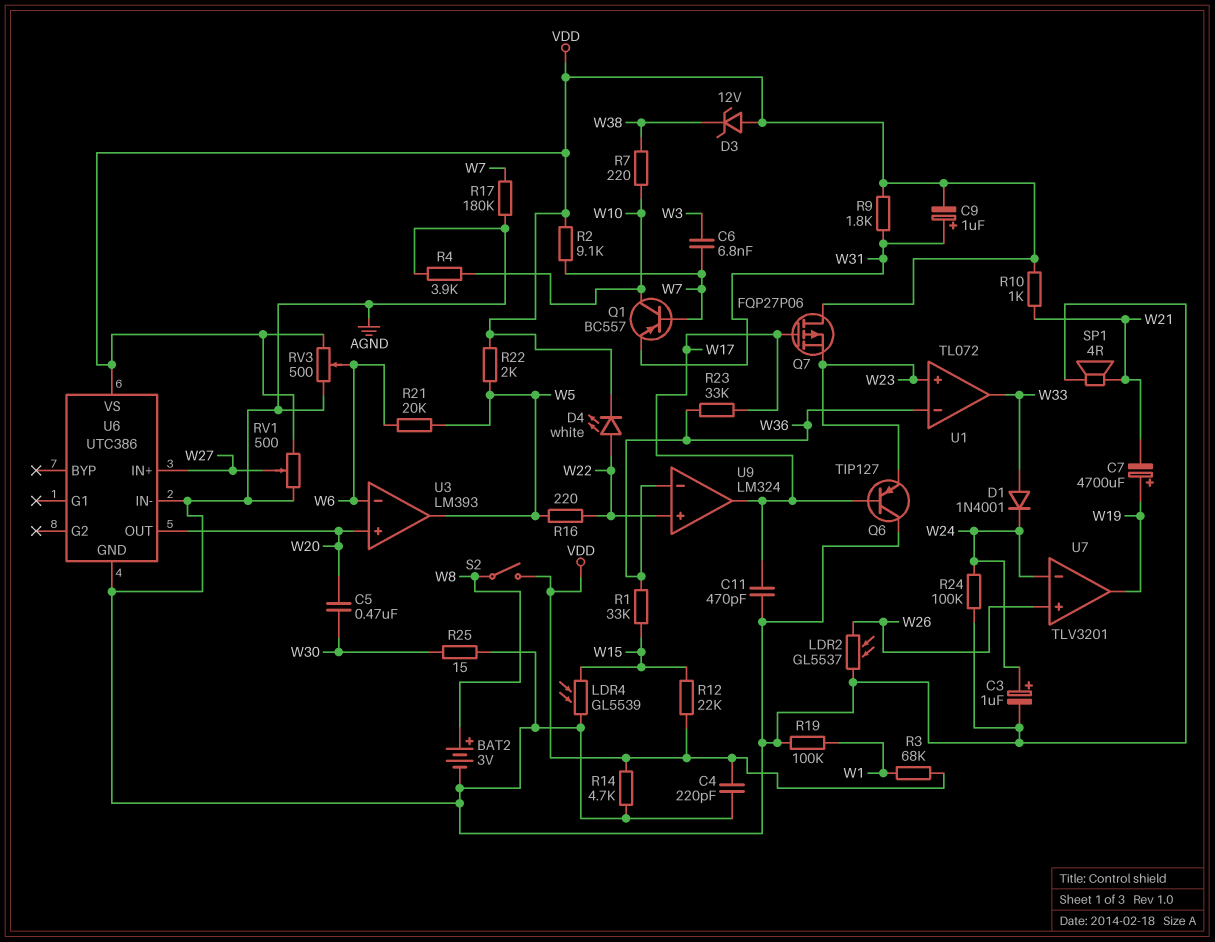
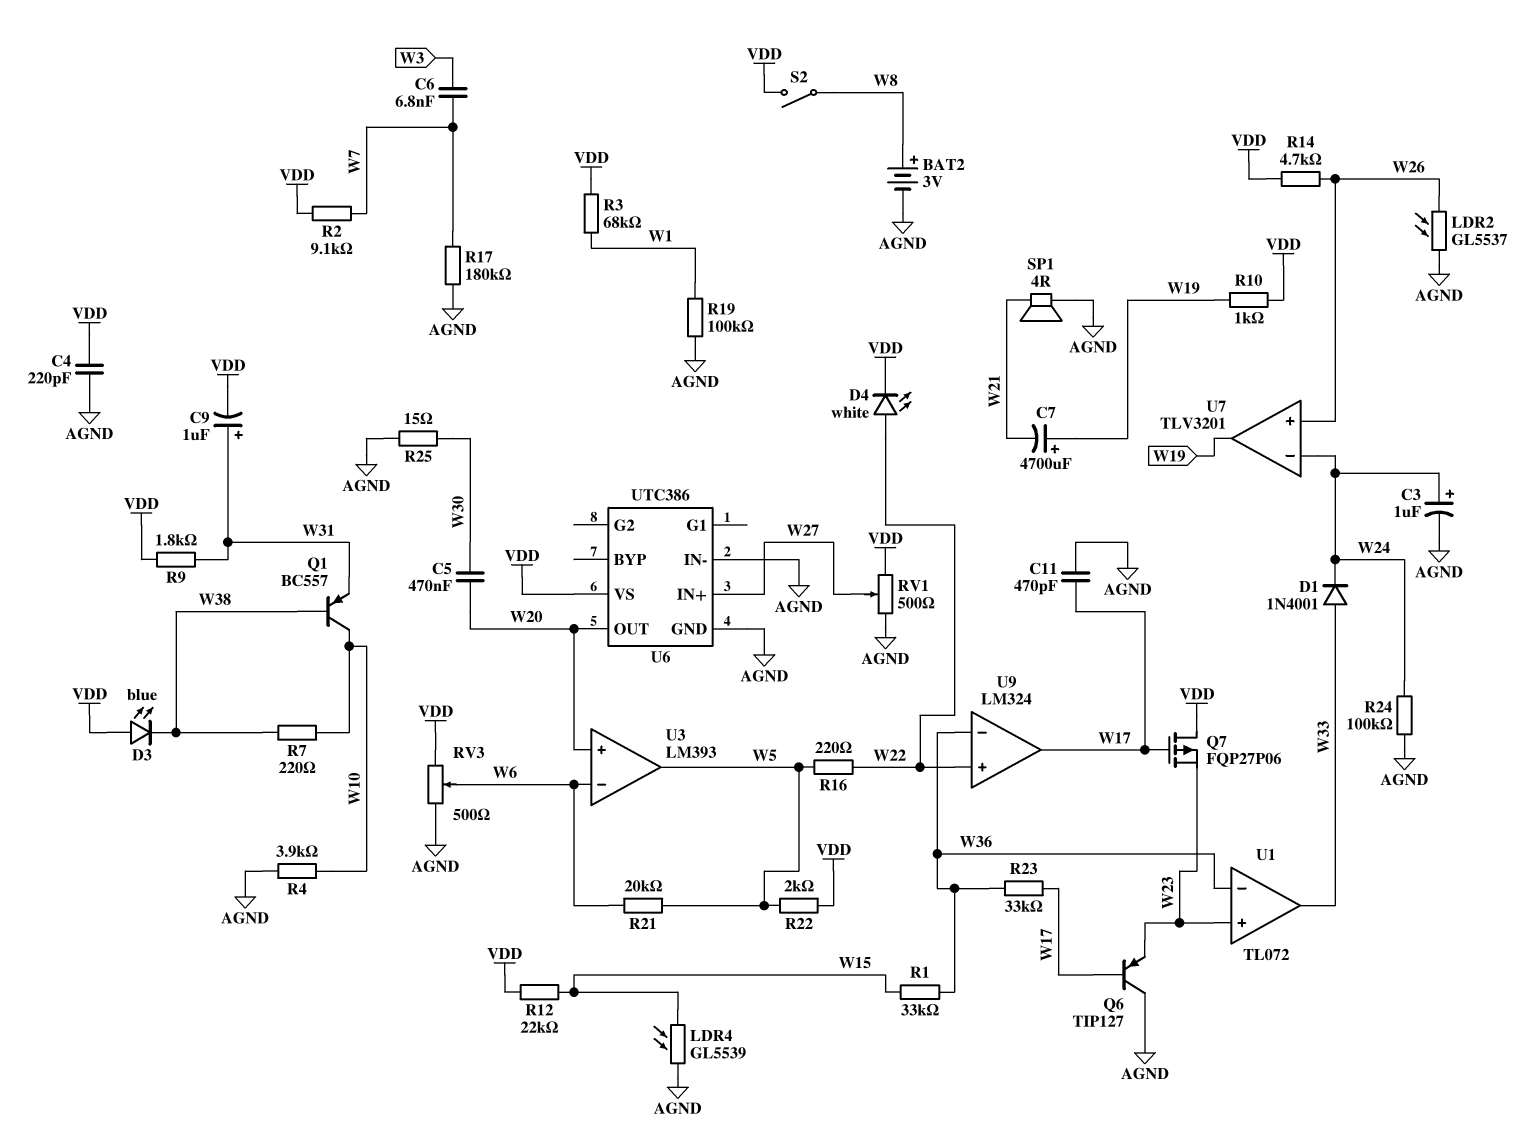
D3: zener 12V (A VDD, K W38) -> LED blue (A VDD, K W38)
Q1: PNP BC557 (B W7, C W10, E W31) -> PNP BC557 (B W38, C W10, E W31)
R10: 1k (VDD, W21) -> 1k (VDD, W19)
R14: 4.7k (AGND, VDD) -> 4.7k (VDD, W26)

